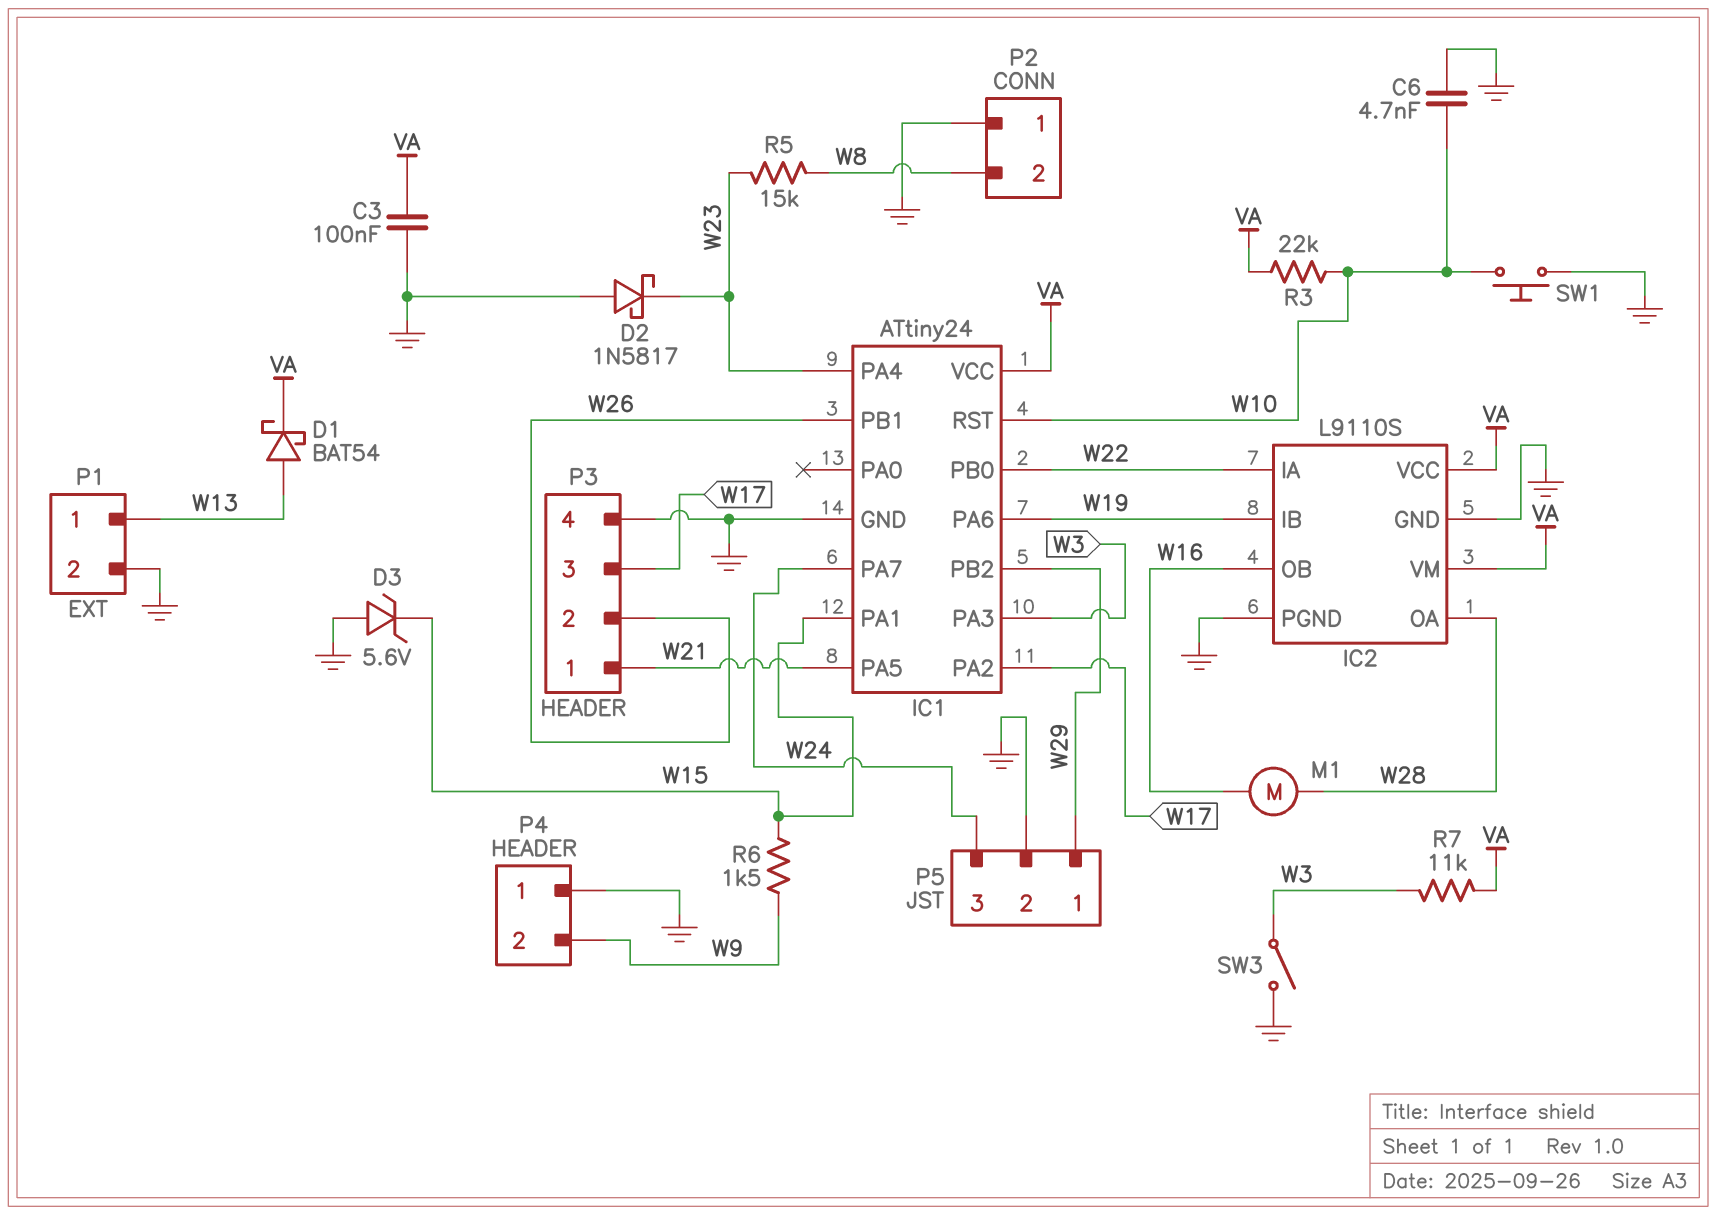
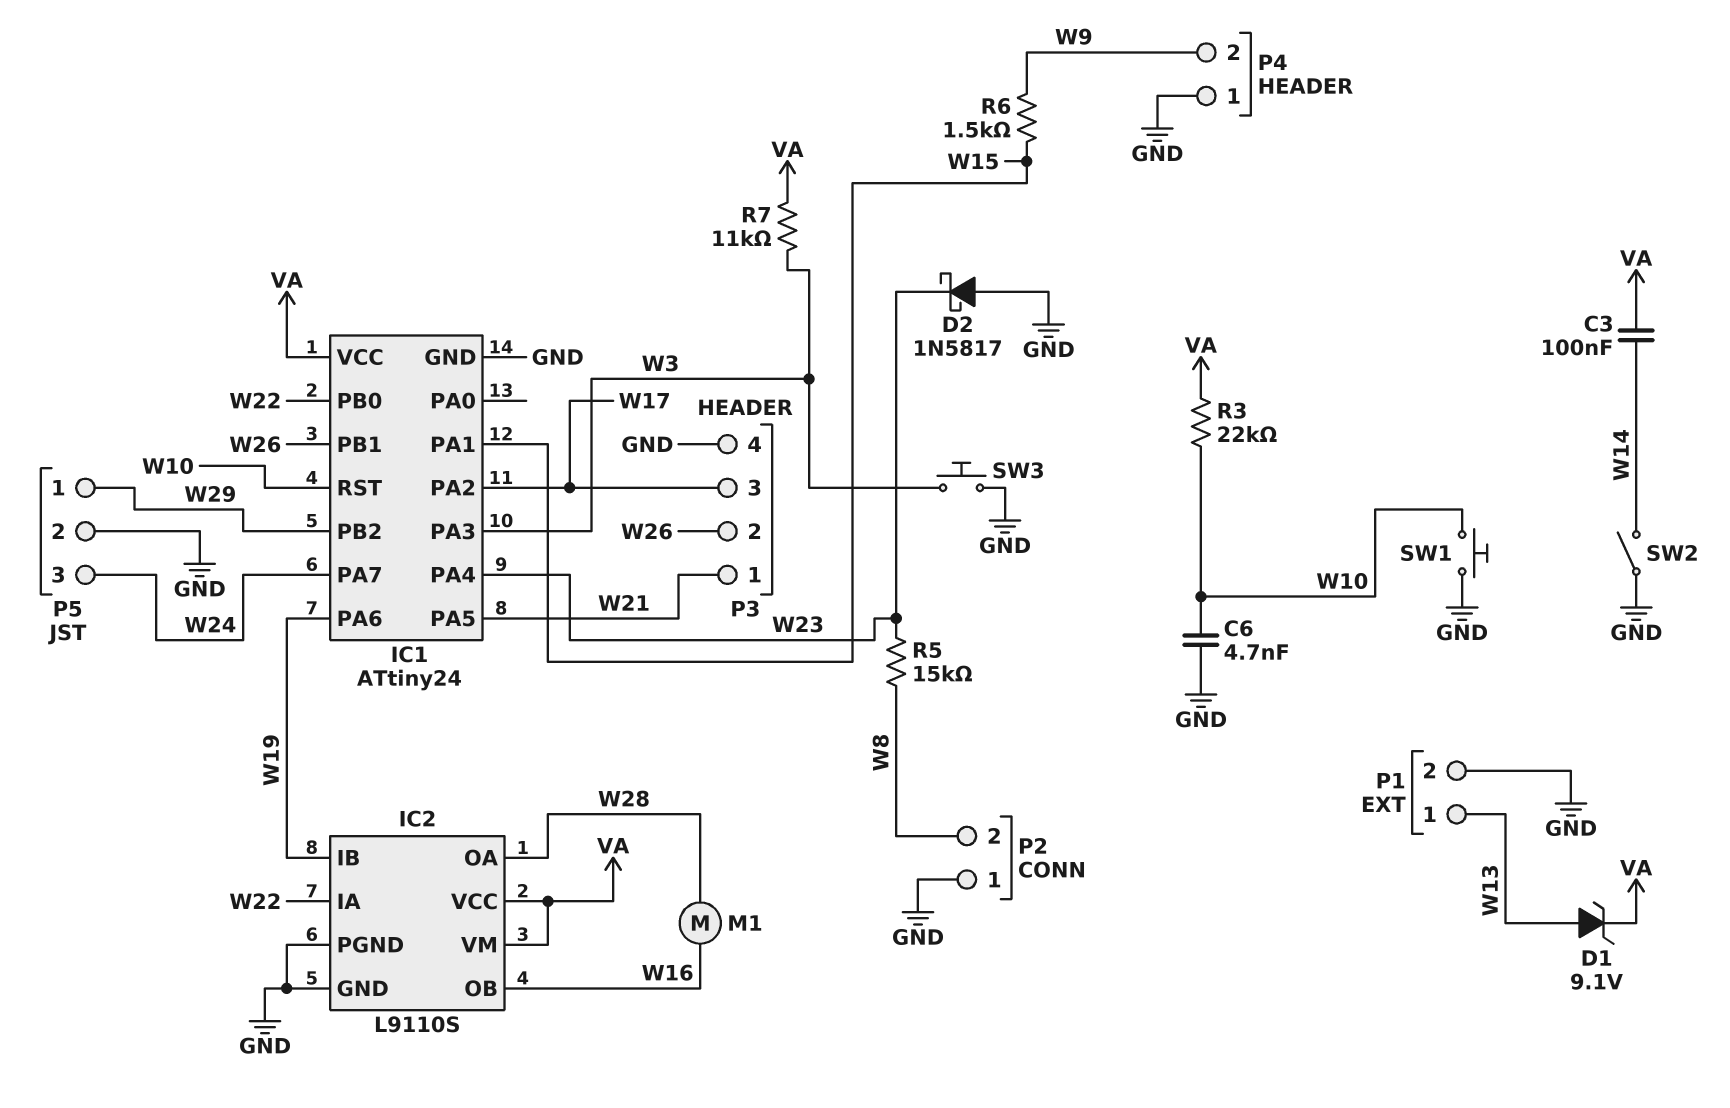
C3: 100nF (GND, VA) -> 100nF (VA, W14)
D1: schottky BAT54 (A W13, K VA) -> zener 9.1V (A W13, K VA)
D3: zener 5.6V (A GND, K W15) -> none
SW2: none -> switch (GND, W14)
SW3: switch (GND, W3) -> button (GND, W3)

